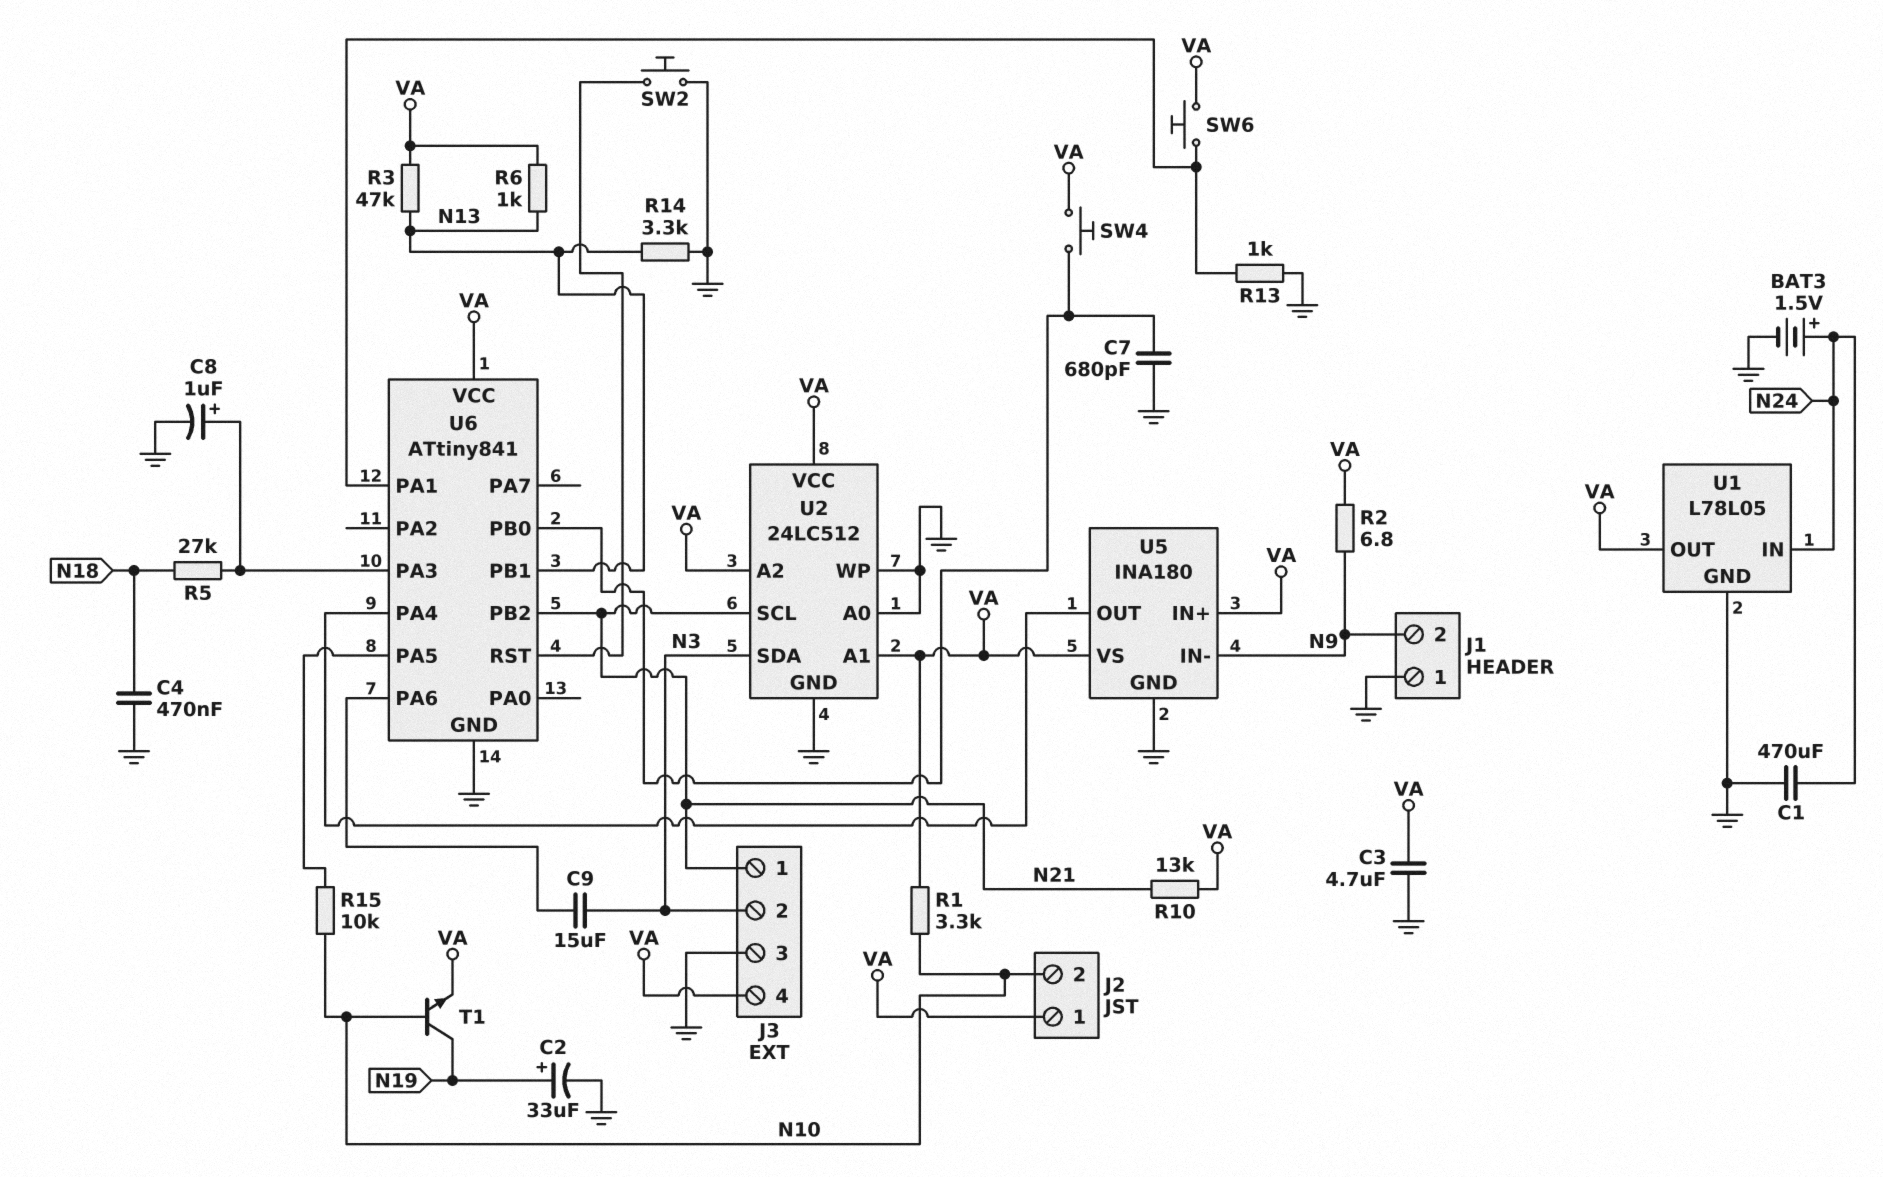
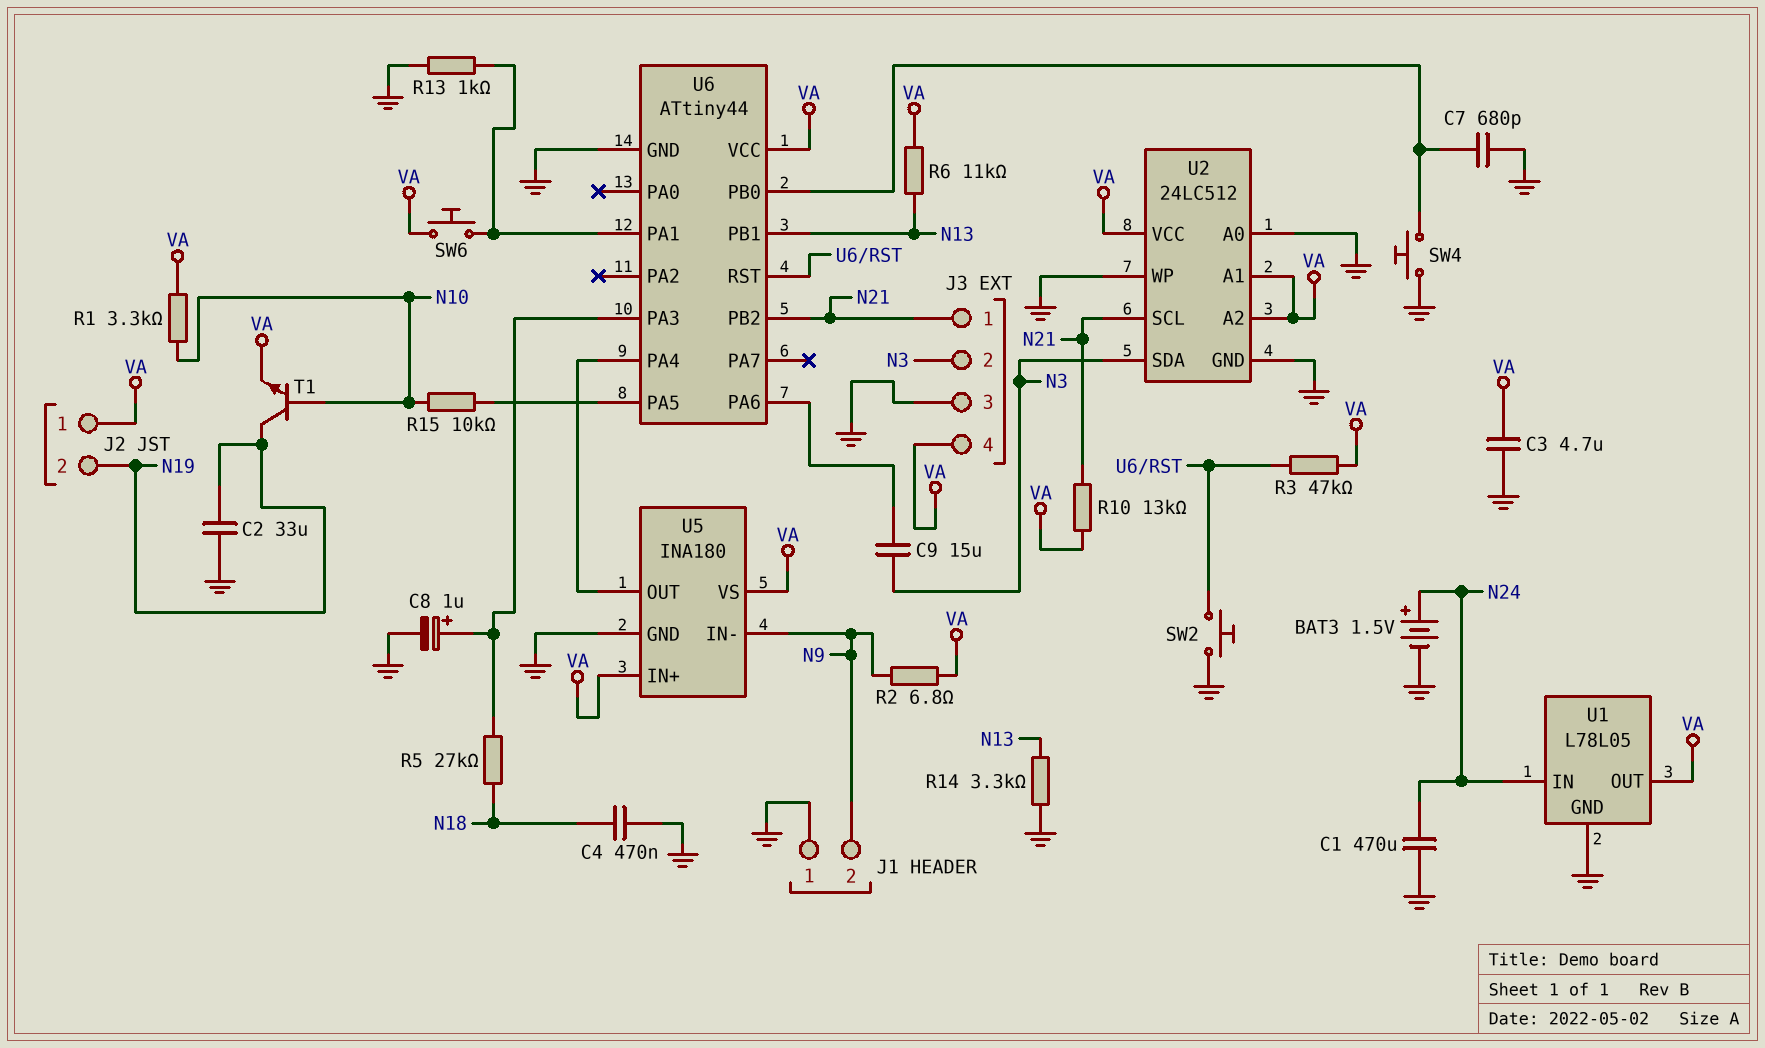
C2: 33uF (plus N19, minus GND) -> 33uF (GND, N19)
J2 pin 2: N10 -> N19
R3: 47k (N13, VA) -> 47k (U6/RST, VA)
R6: 1k (N13, VA) -> 11k (N13, VA)
SW4: button (U6/PB0, VA) -> button (GND, U6/PB0)
U6: ATtiny841 -> ATtiny44

